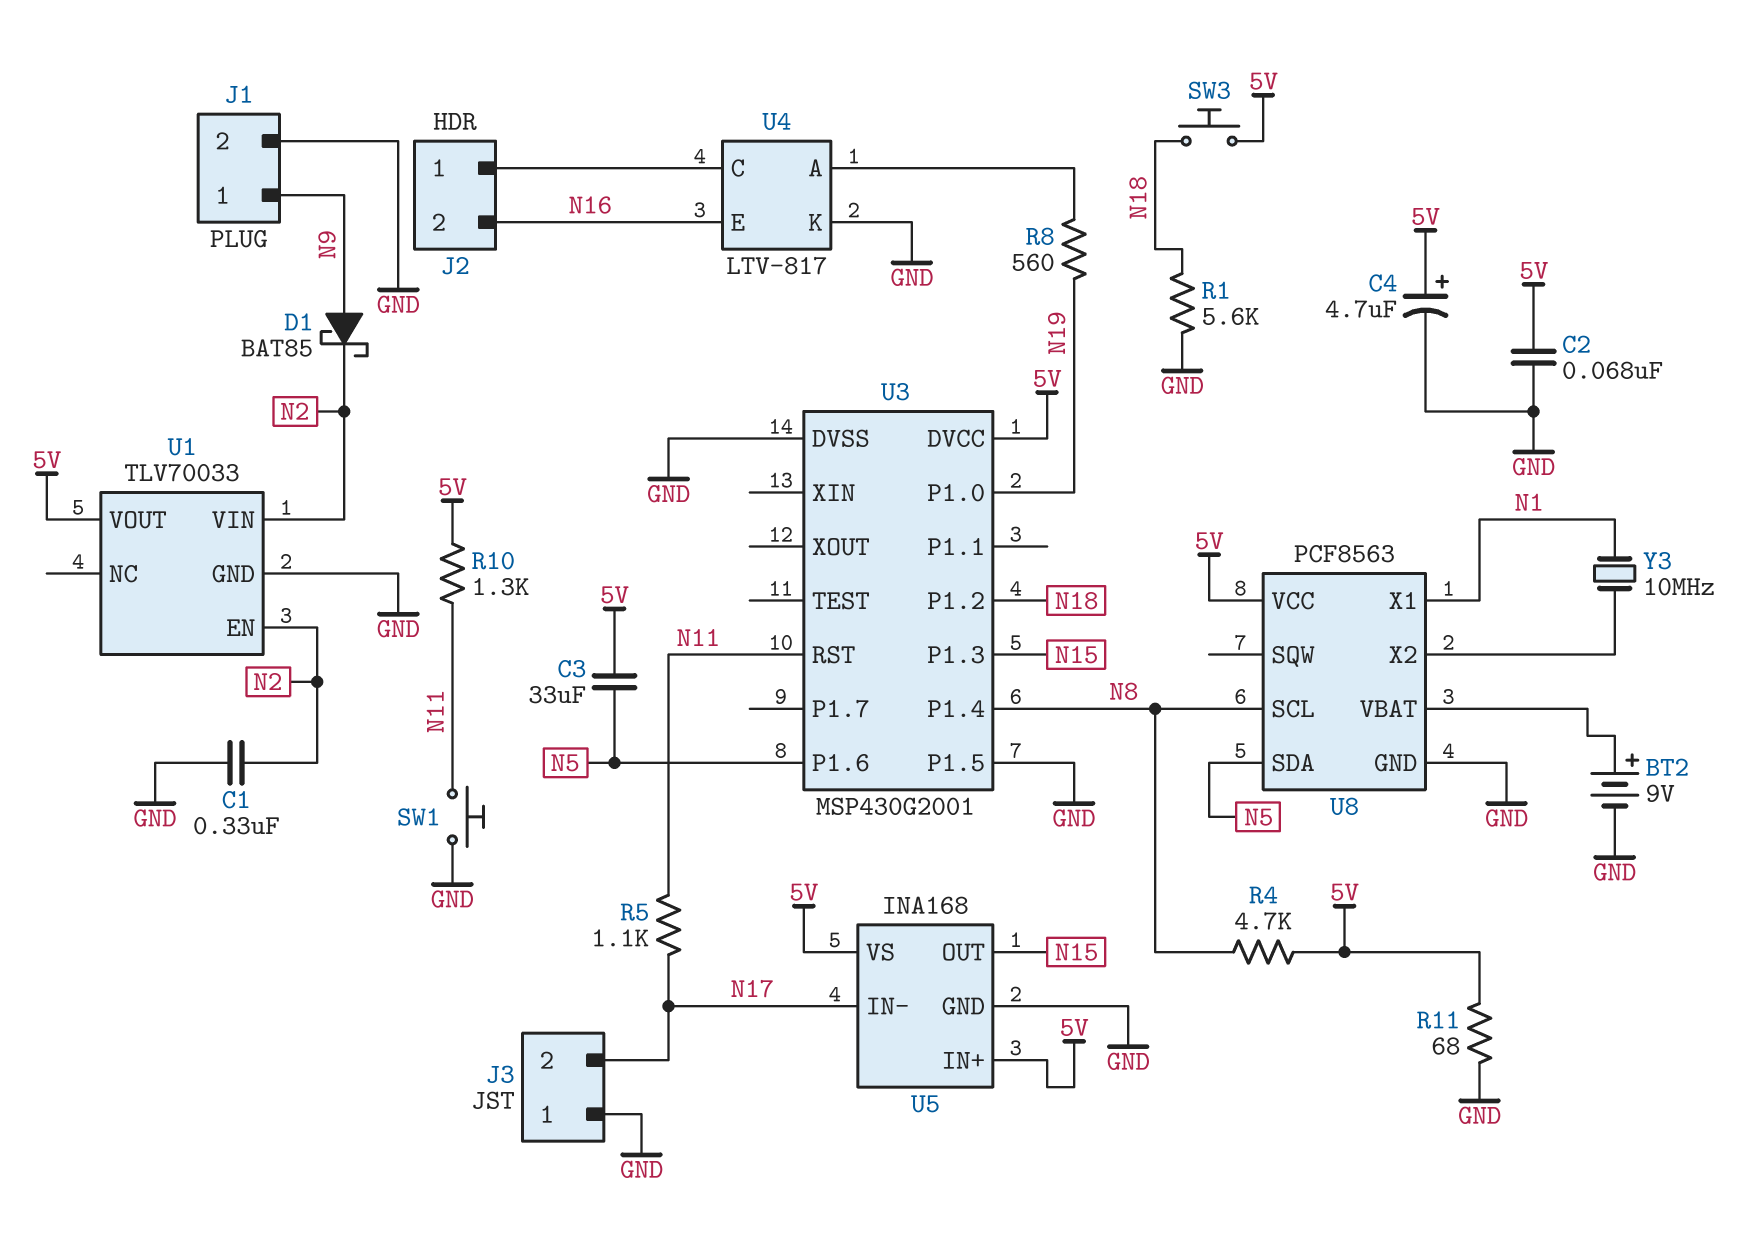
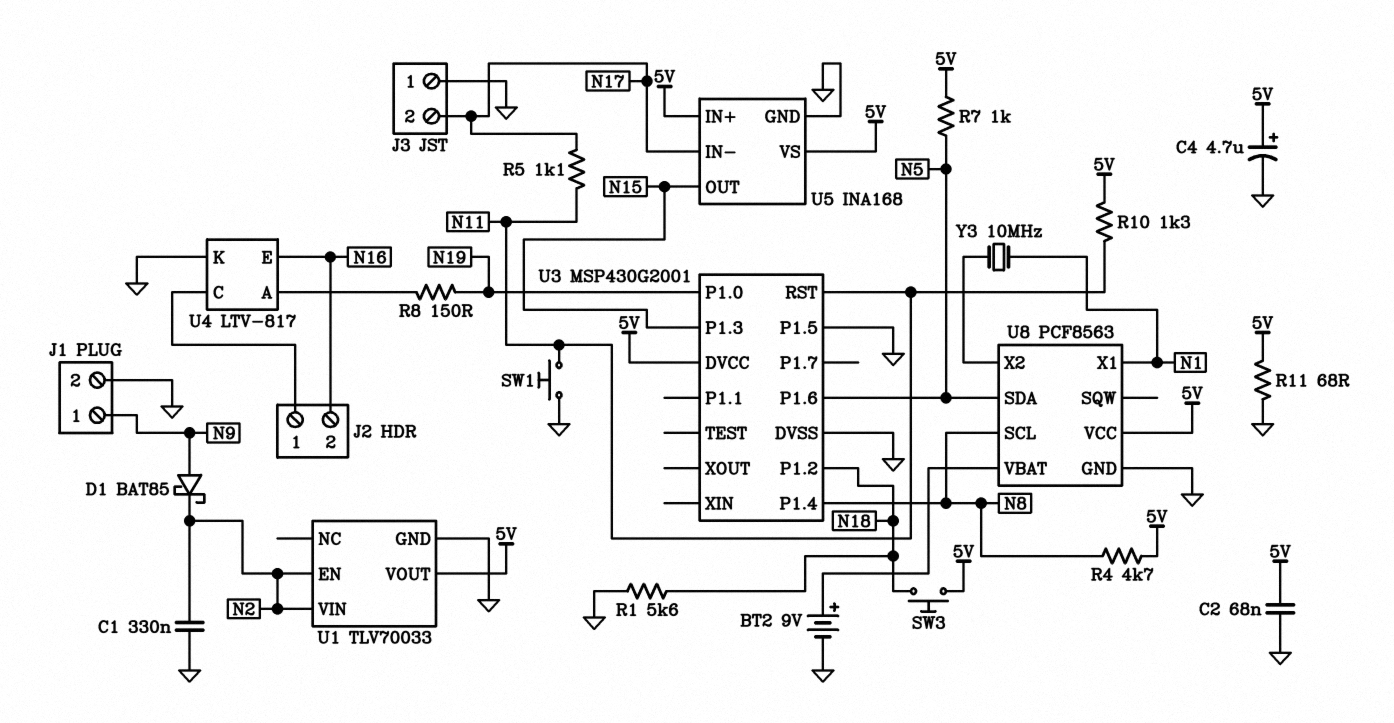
C3: 33uF (5V, N5) -> none
R7: none -> 1k (5V, N5)
R8: 560 (N19, U4/A) -> 150 (N19, U4/A)

